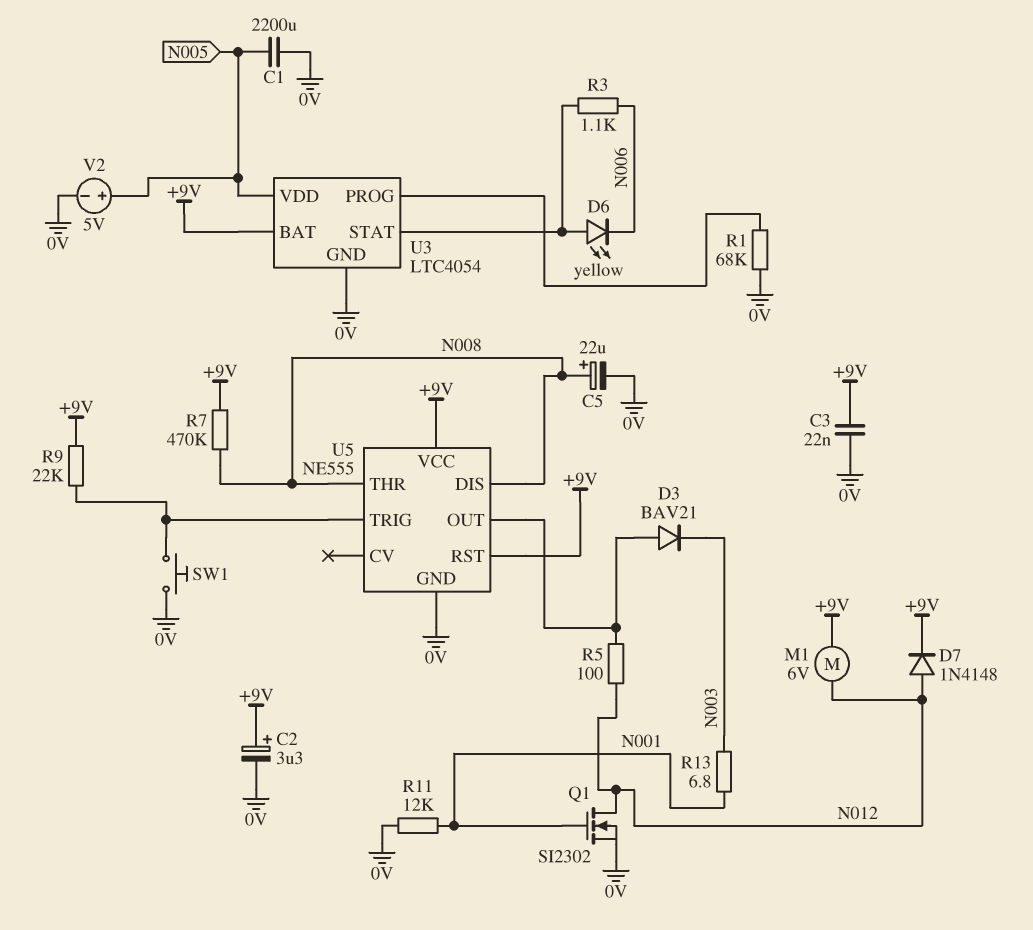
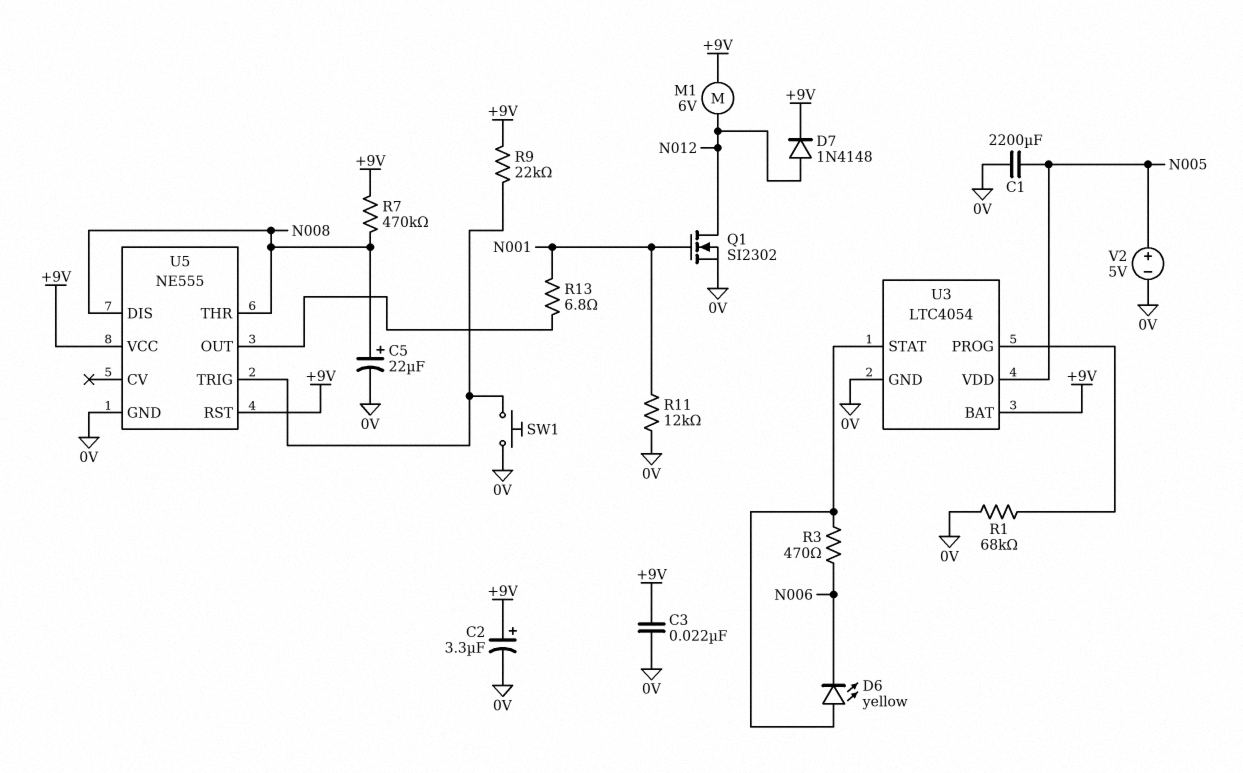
D3: diode BAV21 (A U5/OUT, K N003) -> none
R3: 1.1k (N006, U3/STAT) -> 470 (N006, U3/STAT)
R5: 100 (N012, U5/OUT) -> none
R13: 6.8 (N001, N003) -> 6.8 (N001, U5/OUT)

